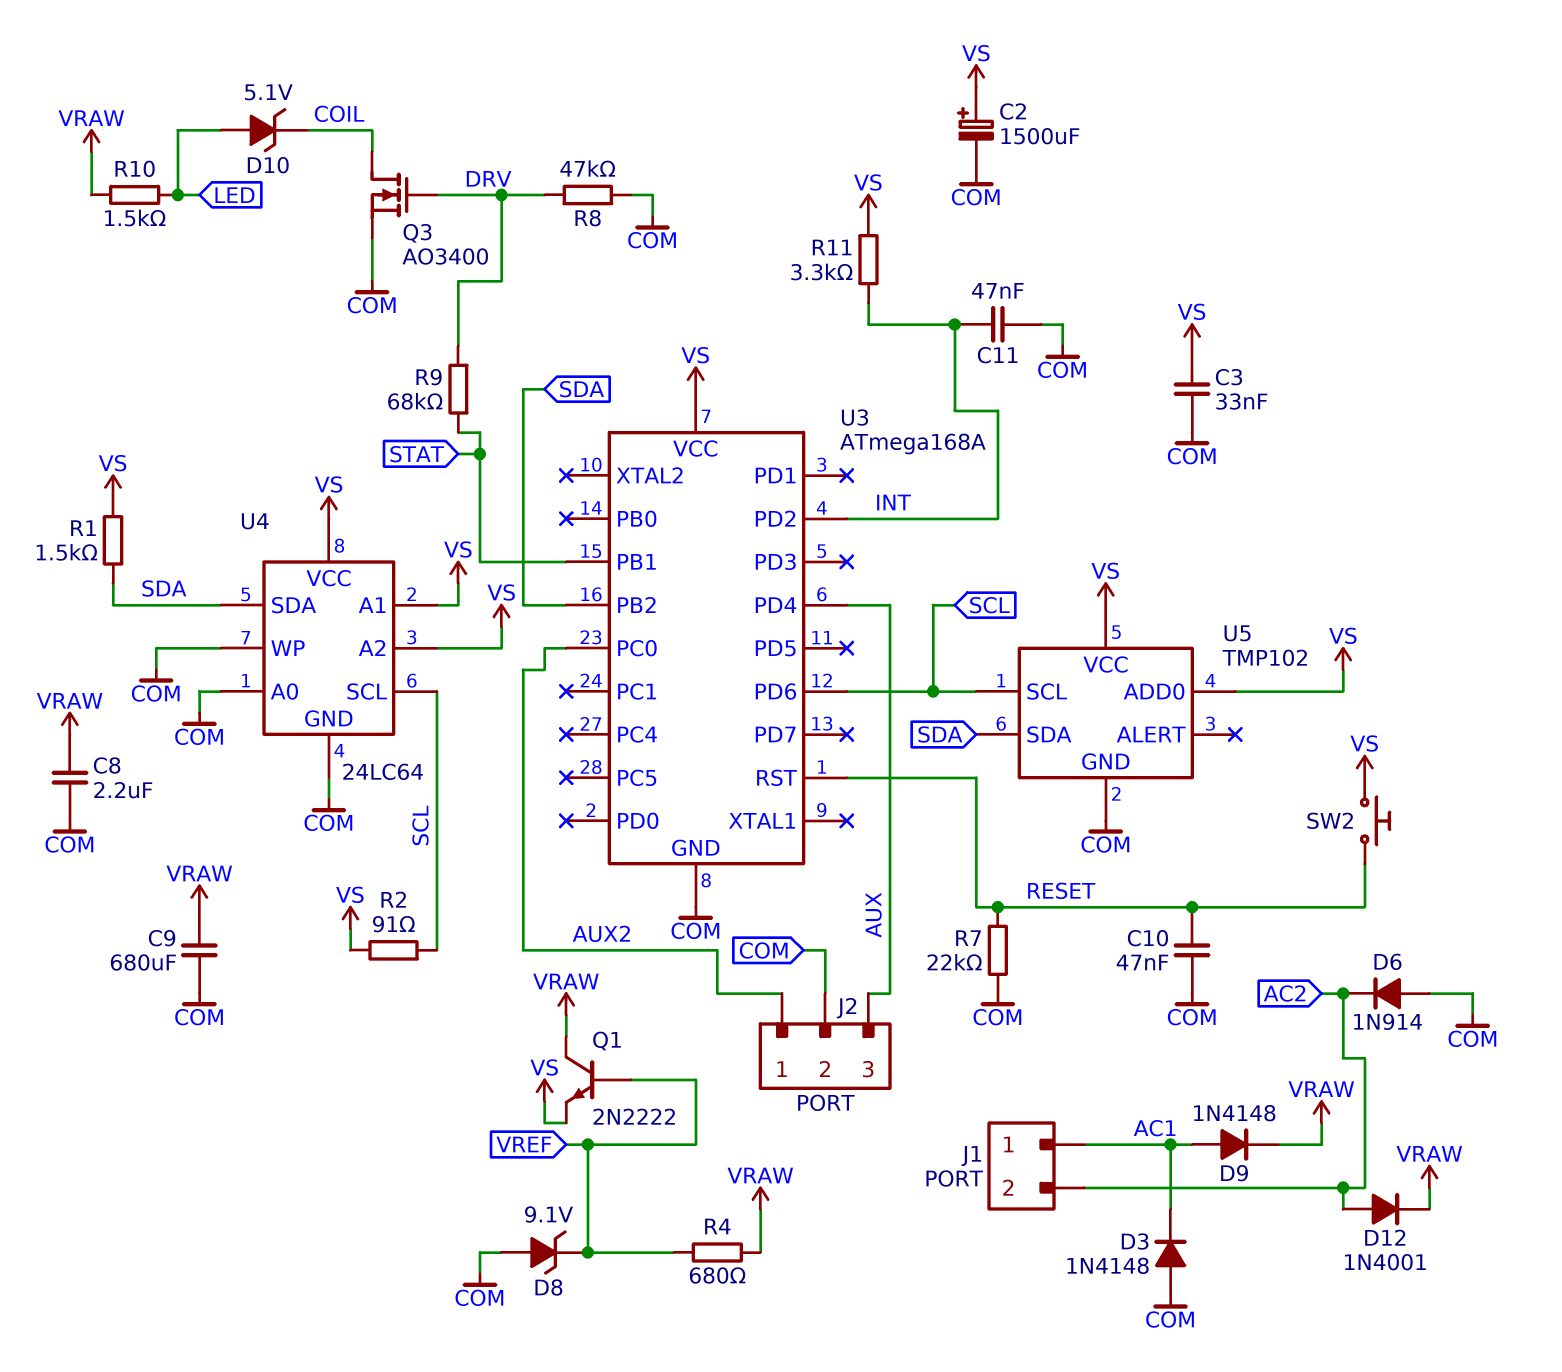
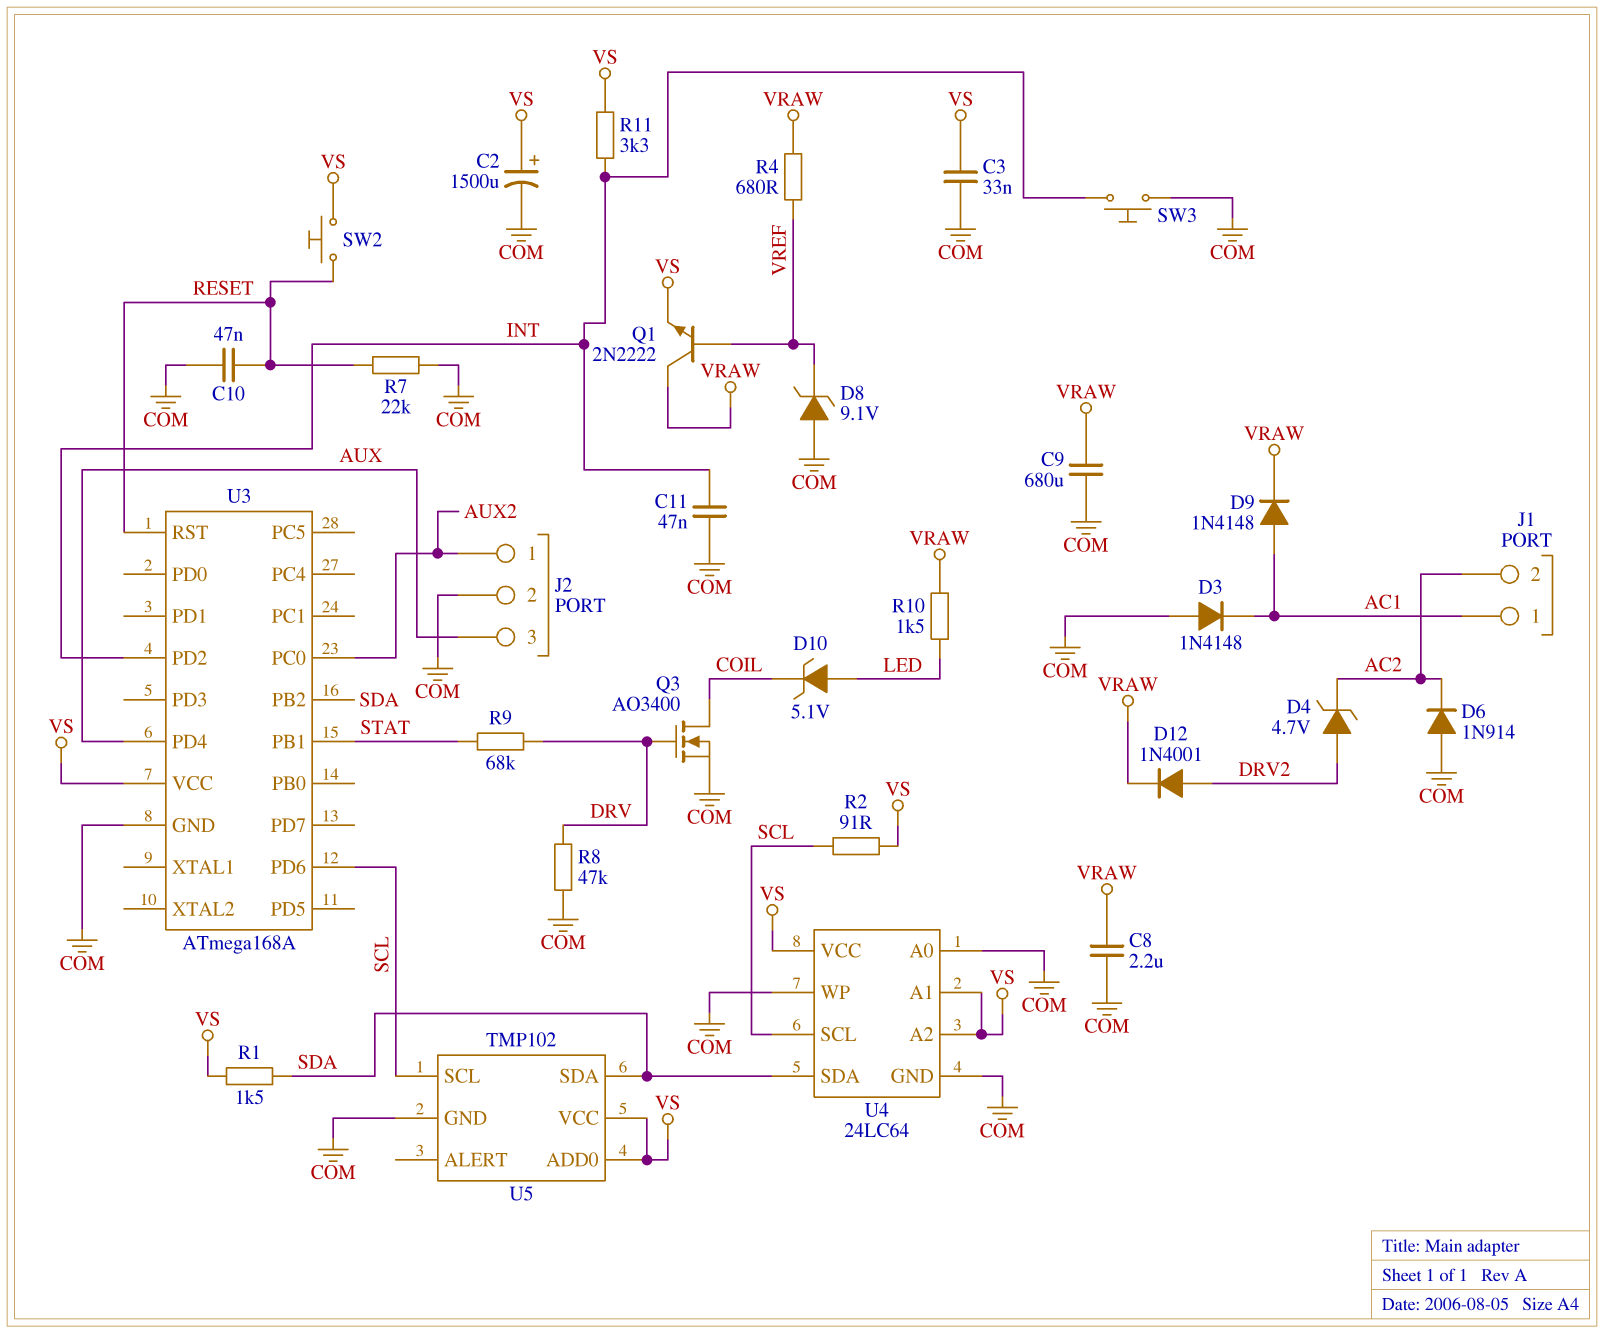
D4: none -> zener 4.7V (A DRV2, K AC2)
D12: diode 1N4001 (A AC2, K VRAW) -> diode 1N4001 (A DRV2, K VRAW)
SW3: none -> button (COM, INT)

